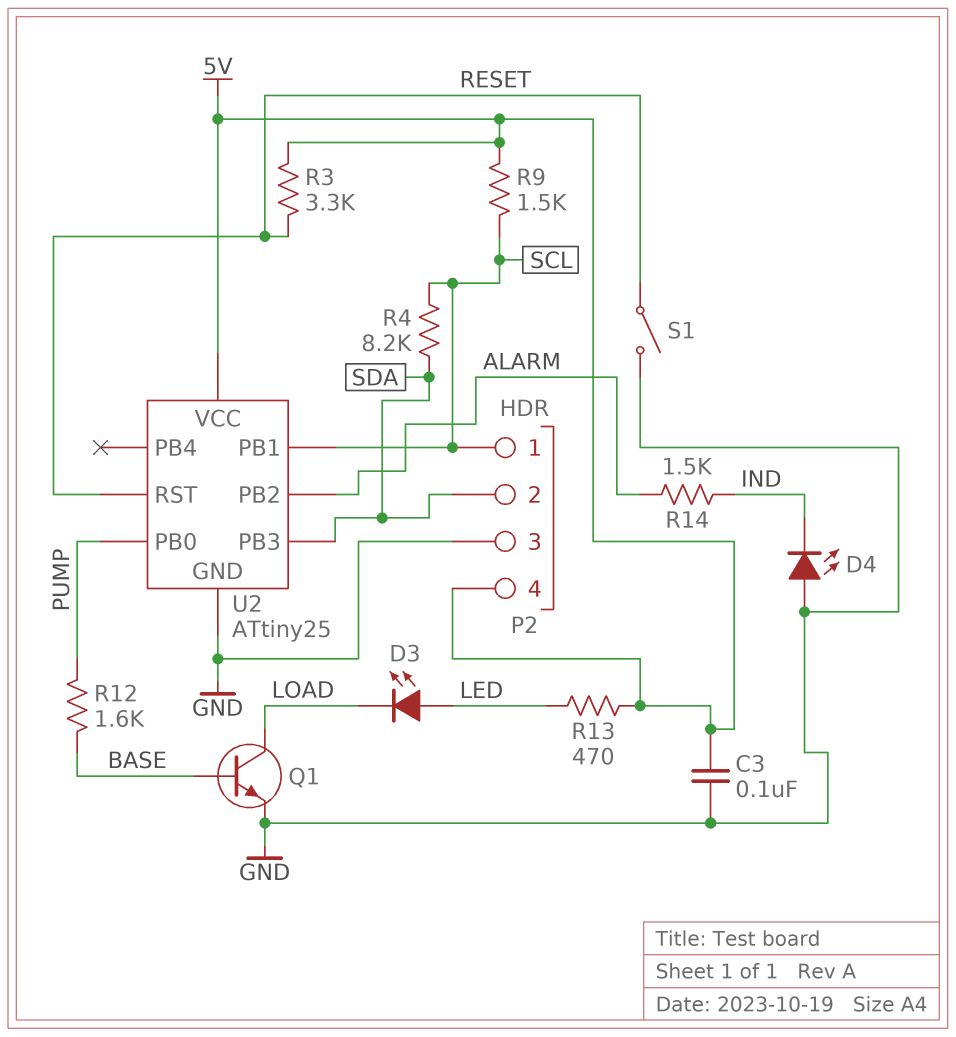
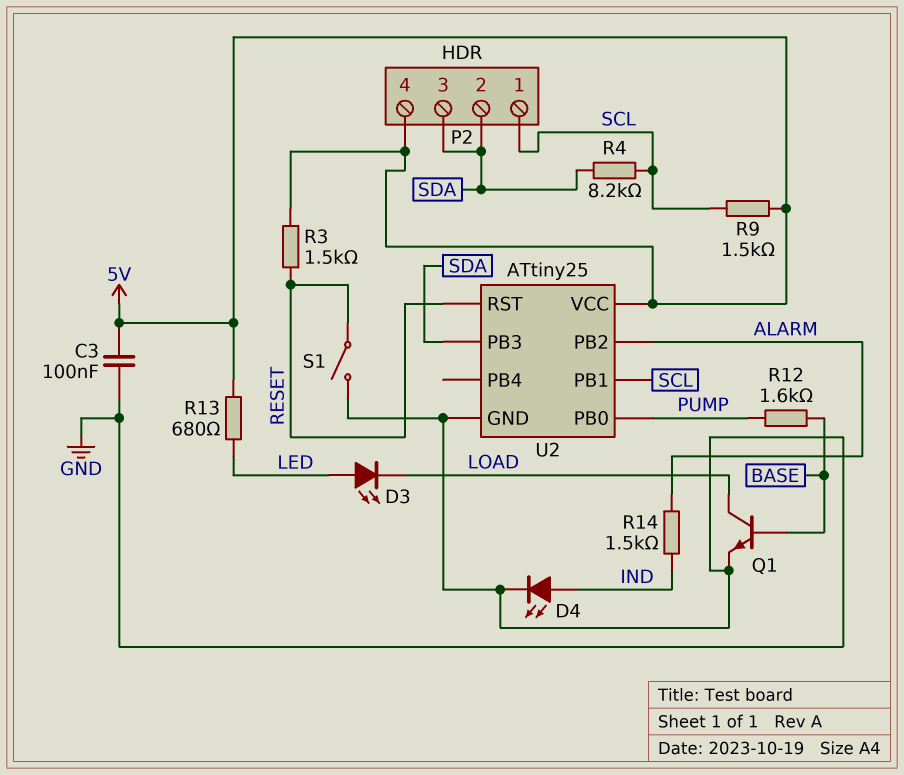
D4: LED (A GND, K IND) -> LED (A IND, K GND)
P2 pin 3: GND -> SDA
R3: 3.3k (5V, RESET) -> 1.5k (5V, RESET)
R13: 470 (5V, LED) -> 680 (5V, LED)

